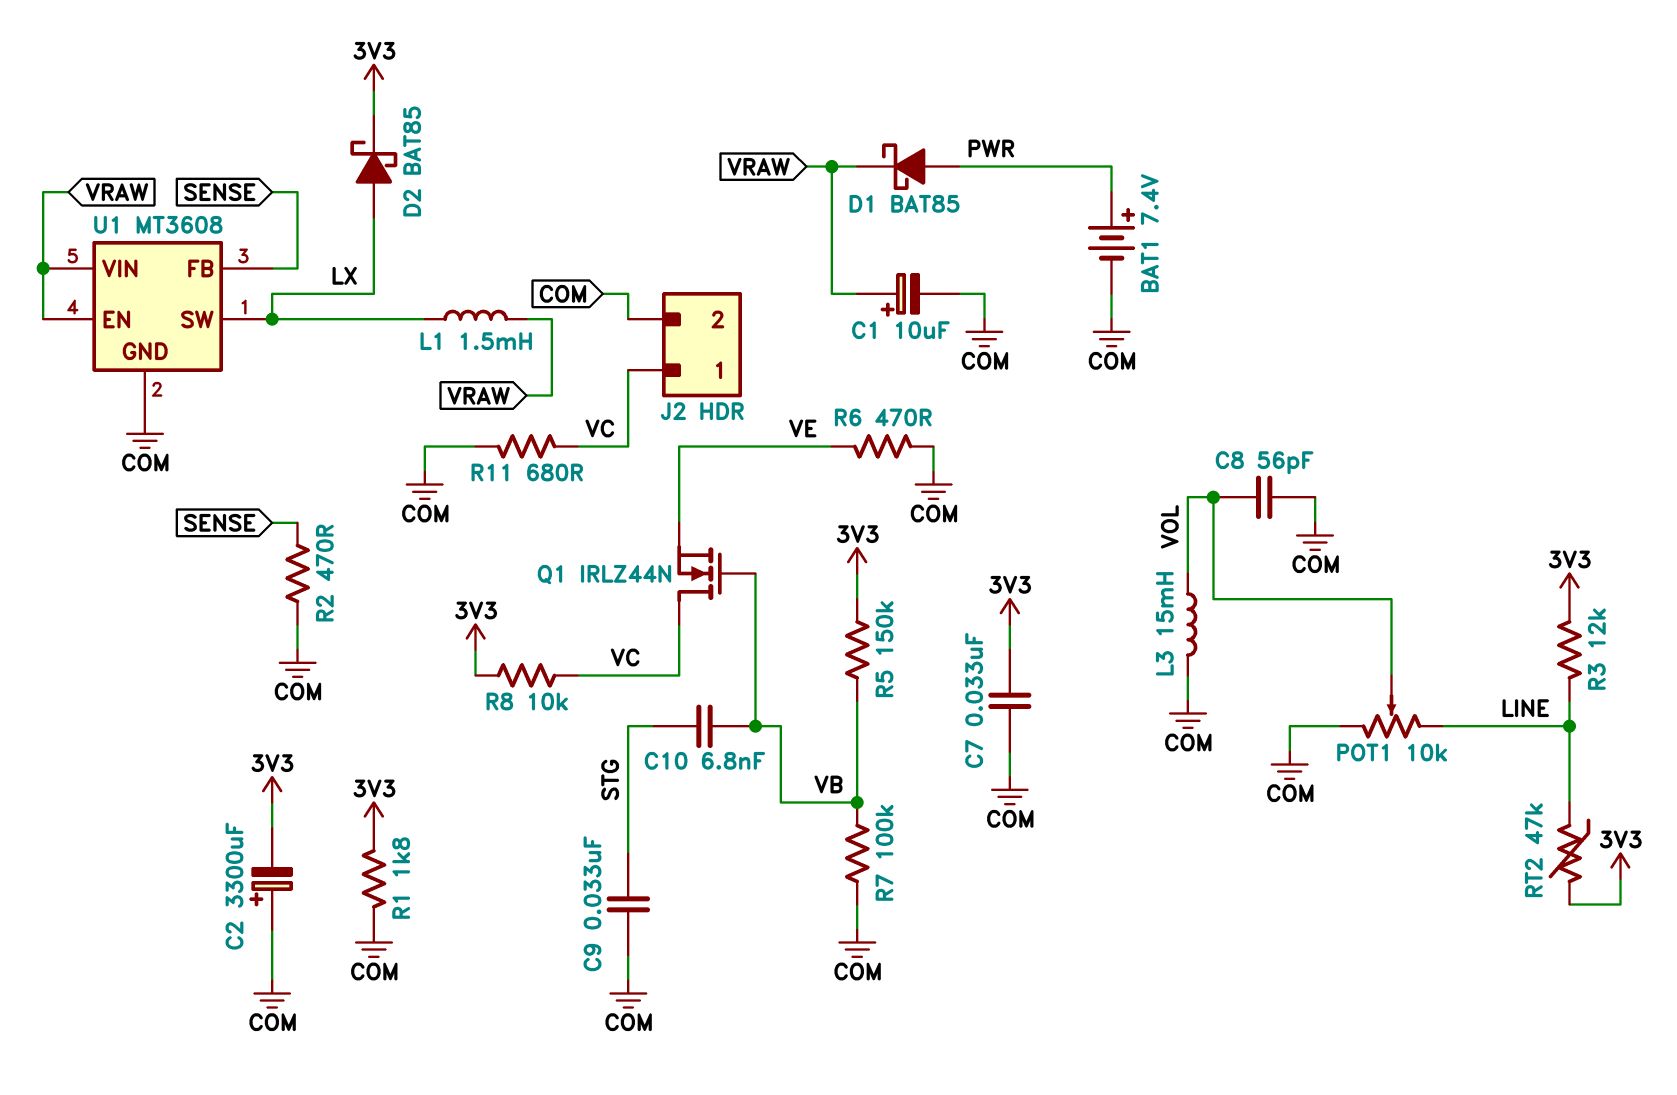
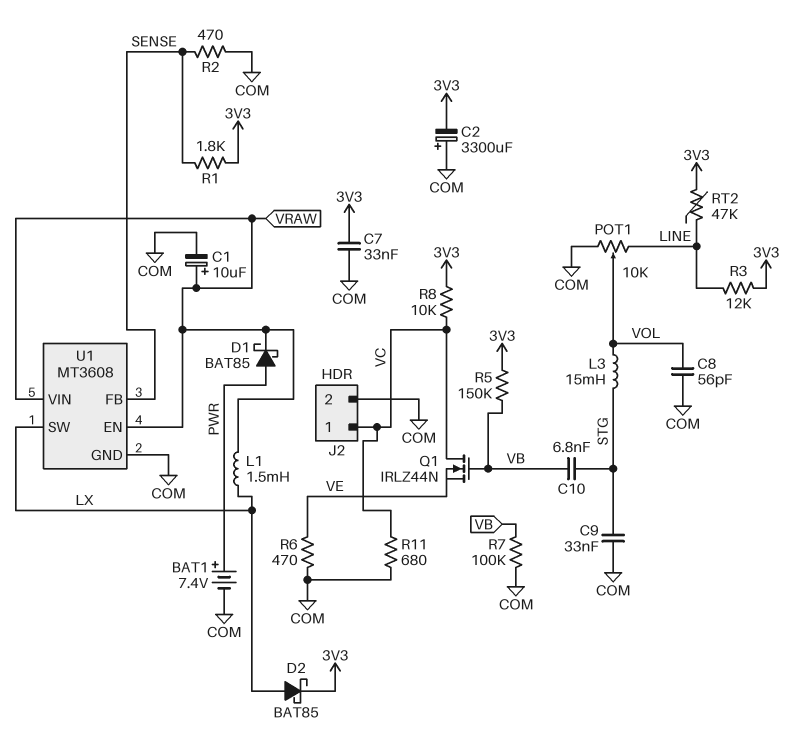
L3: 15mH (COM, VOL) -> 15mH (STG, VOL)
R1: 1.8k (3V3, COM) -> 1.8k (3V3, SENSE)

